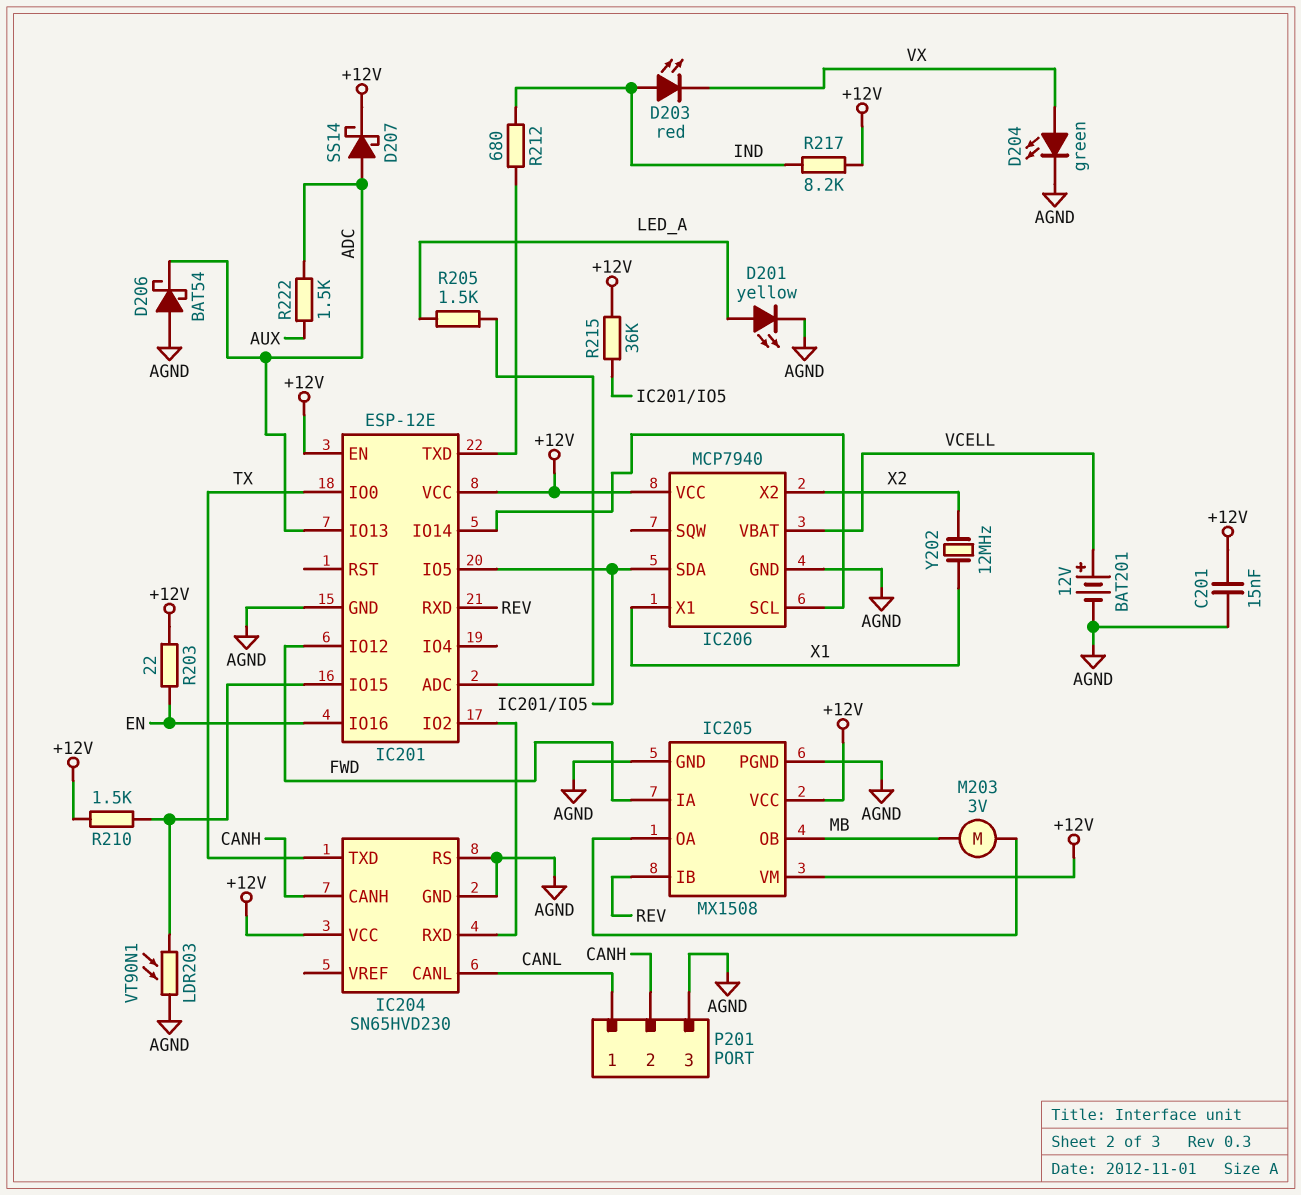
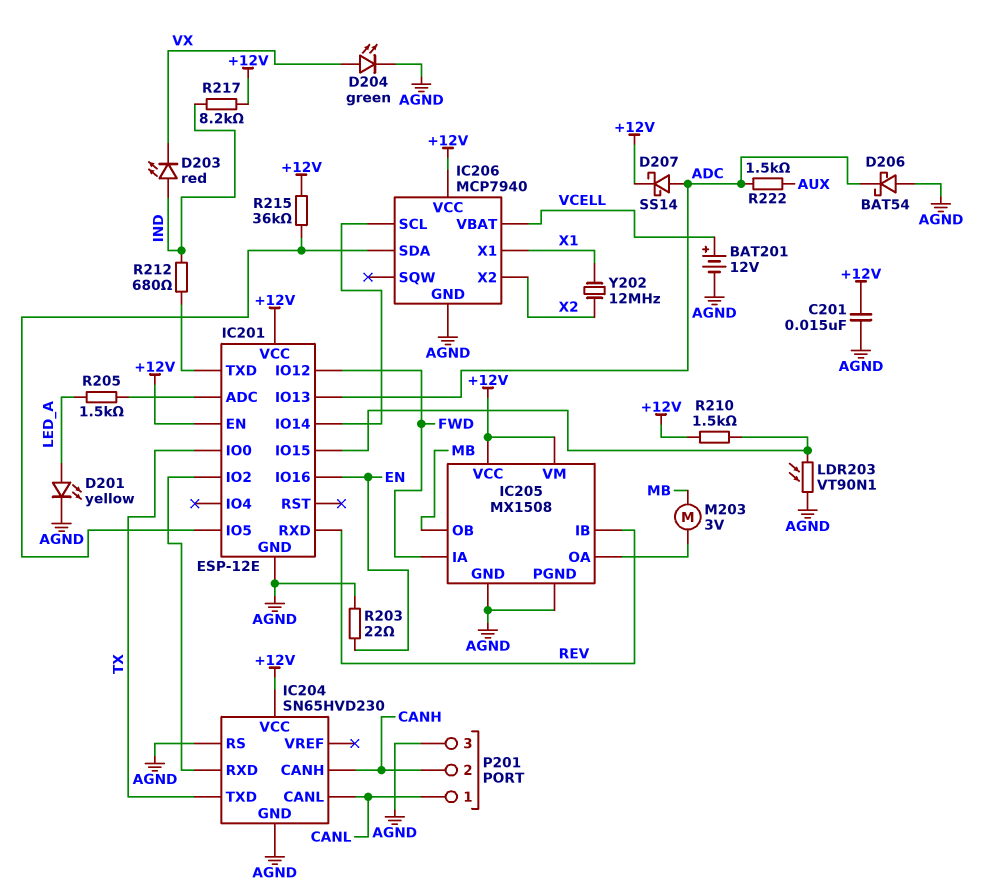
R203: 22 (+12V, EN) -> 22 (AGND, EN)

